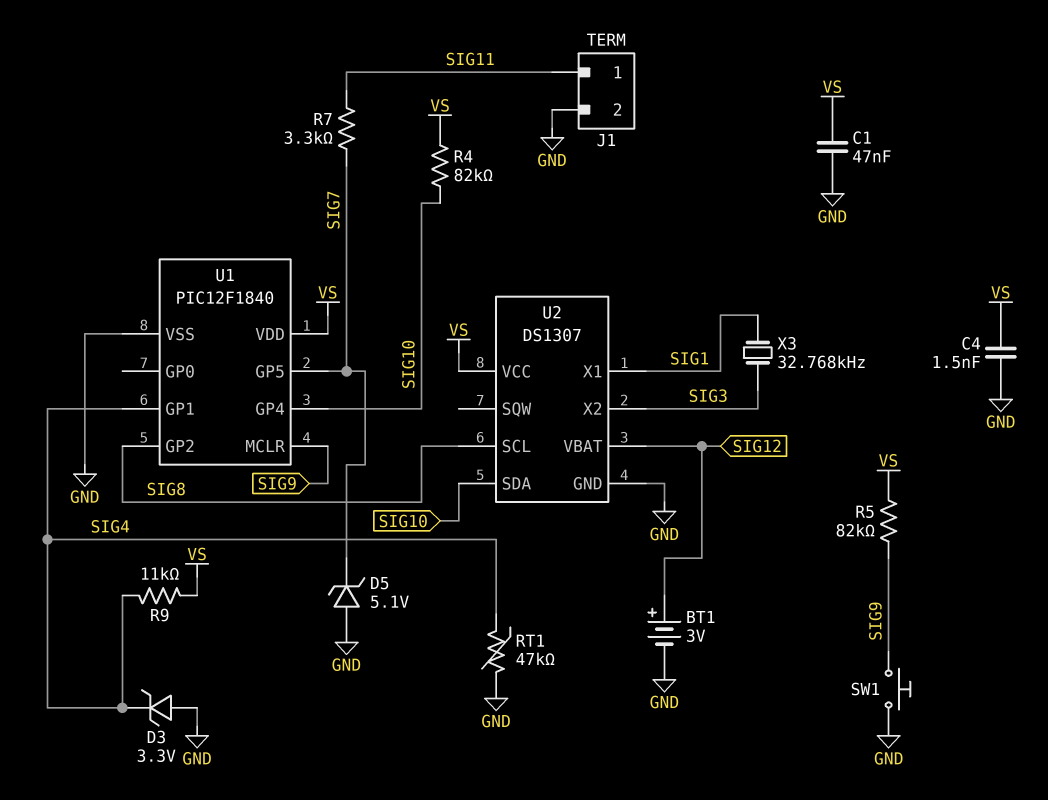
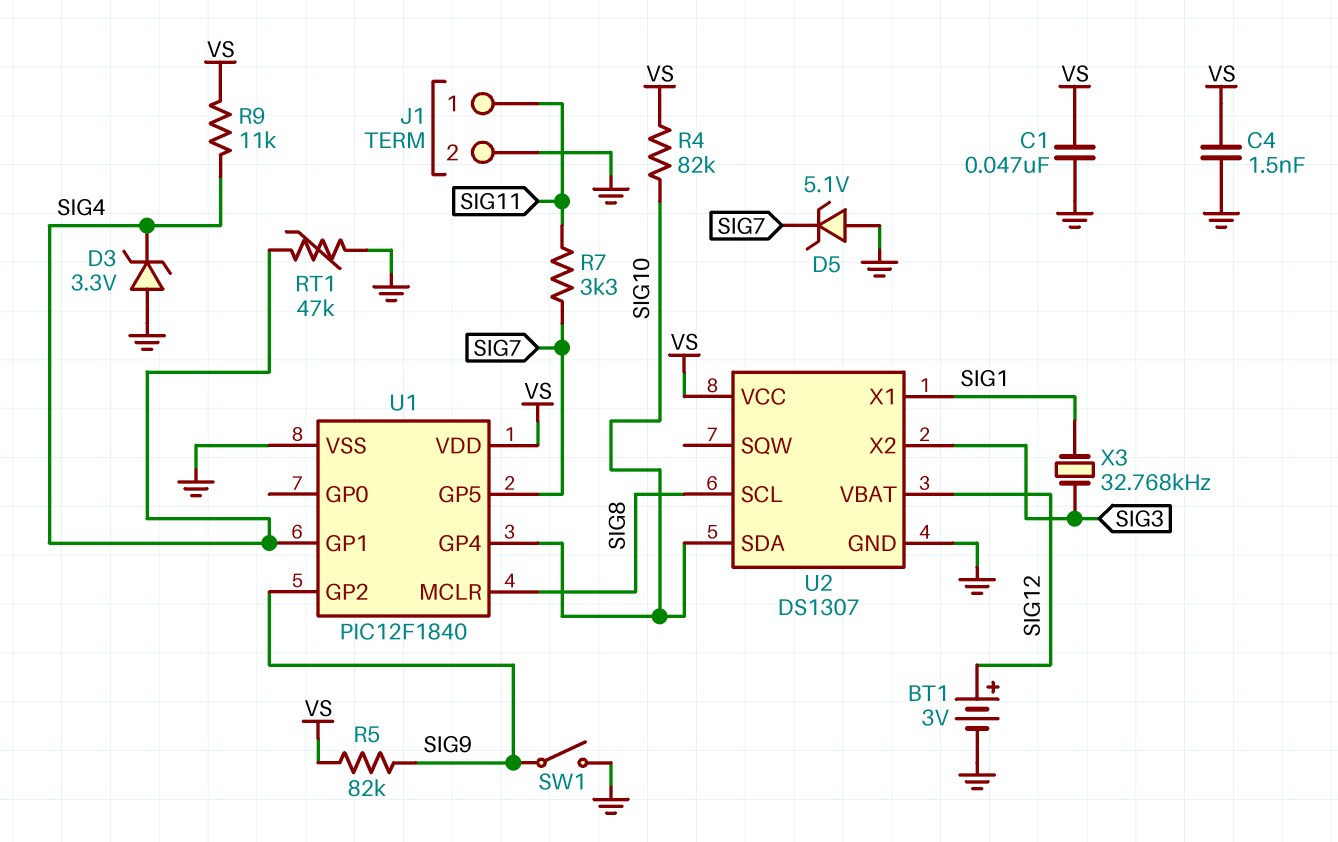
SW1: button (GND, SIG9) -> switch (GND, SIG9)
U1 pin GP2: SIG8 -> SIG9
U1 pin MCLR: SIG9 -> SIG8

